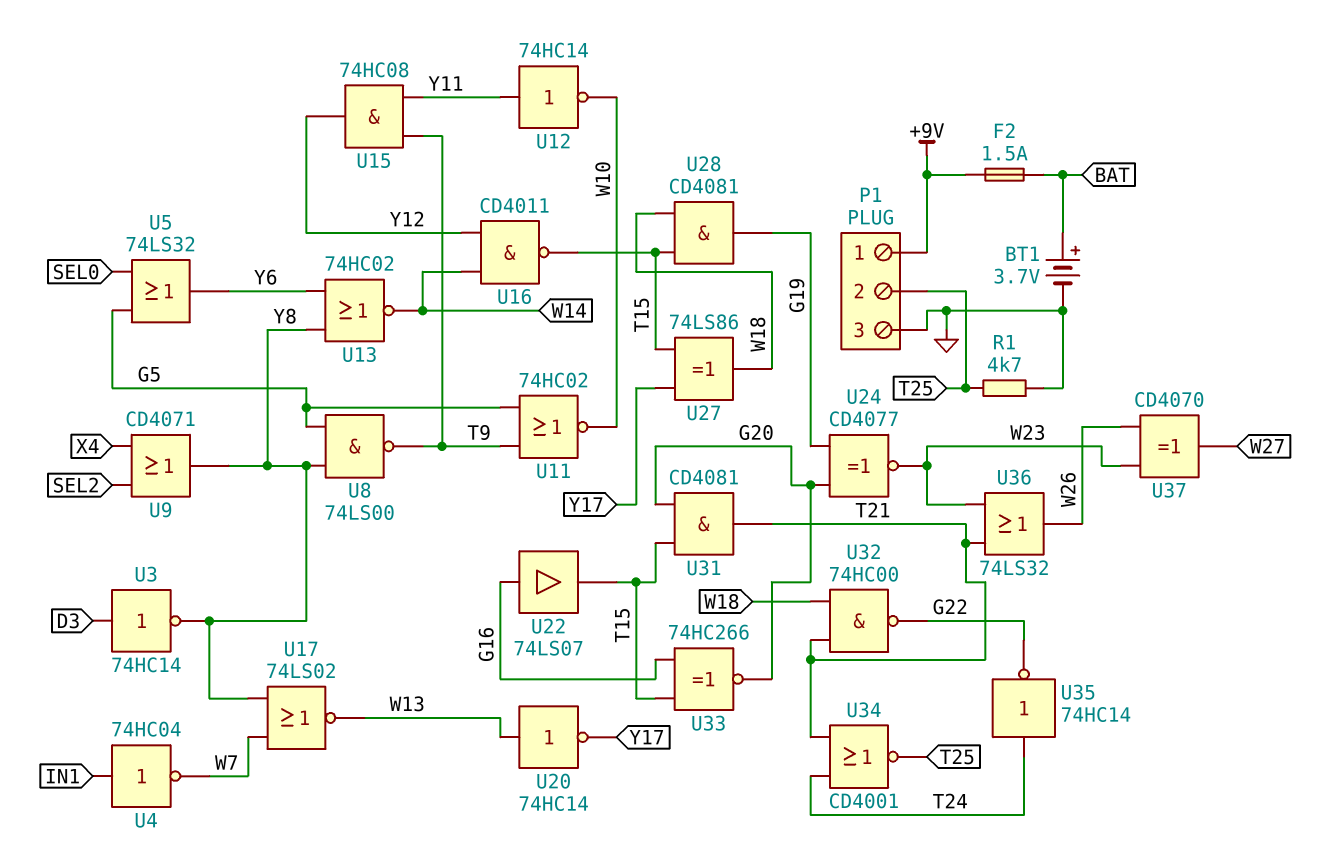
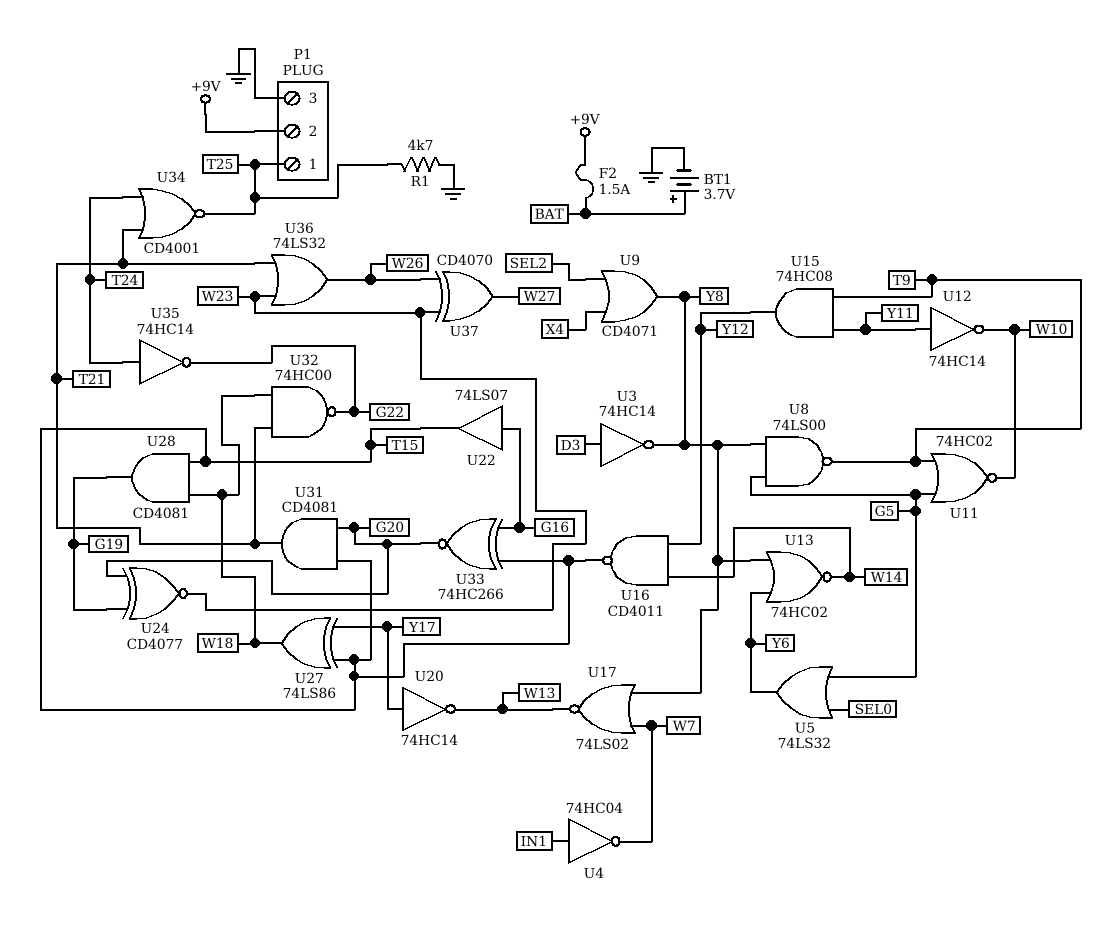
P1 pin 1: +9V -> T25
P1 pin 2: T25 -> +9V
U20: NOT 74HC14 (in W13, out Y17) -> NOT 74HC14 (in Y17, out W13)

